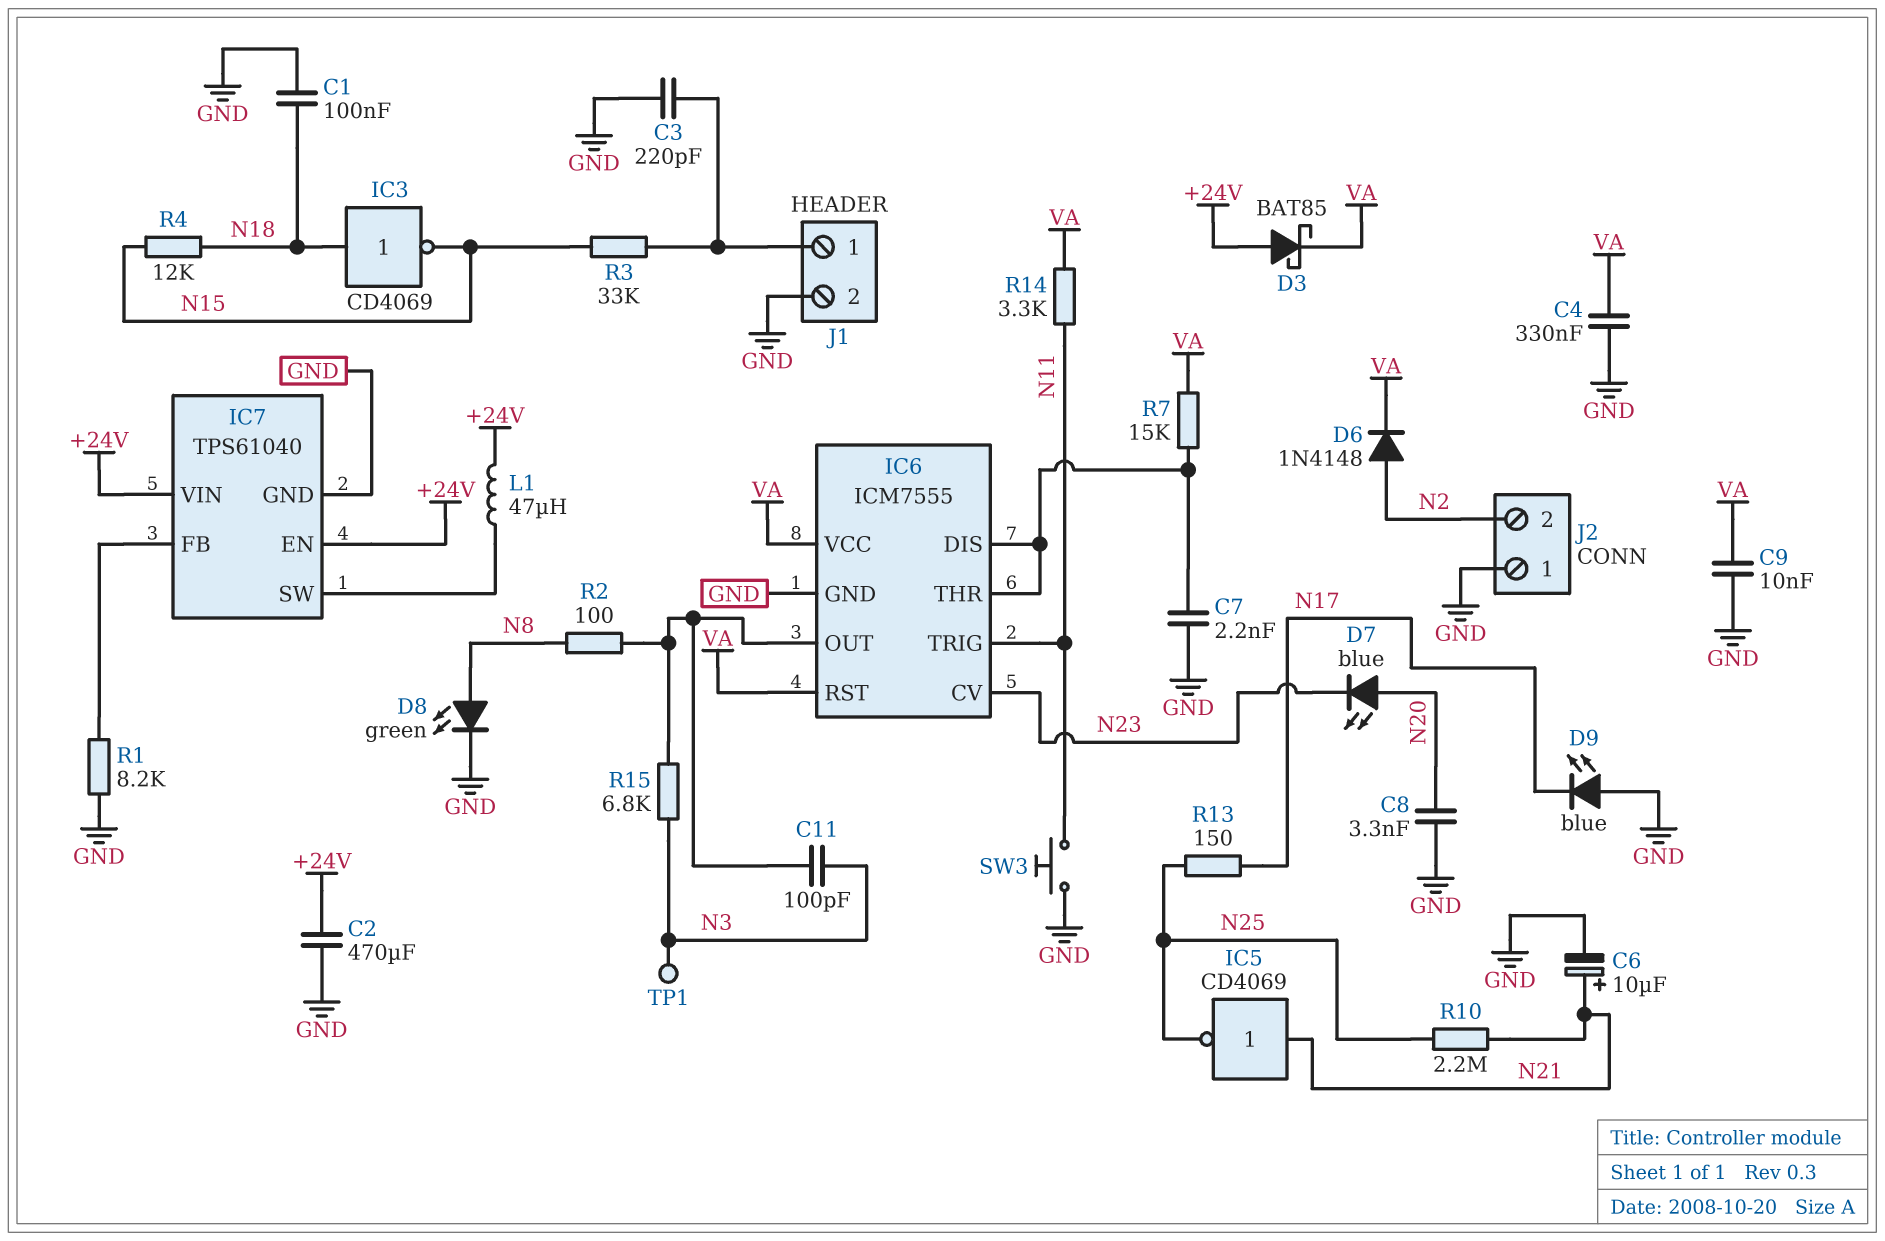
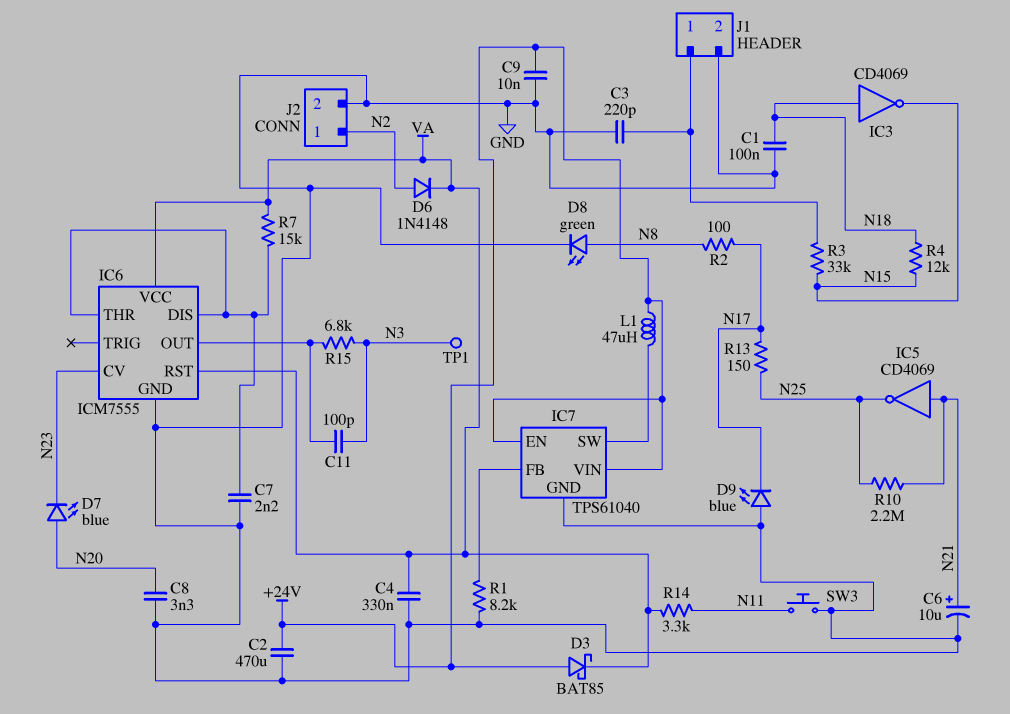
C9: 10nF (GND, VA) -> 10nF (+24V, GND)
IC6 pin TRIG: N11 -> none
J2 pin 1: GND -> N2
J2 pin 2: N2 -> GND
R2: 100 (IC6/OUT, N8) -> 100 (N8, N17)

